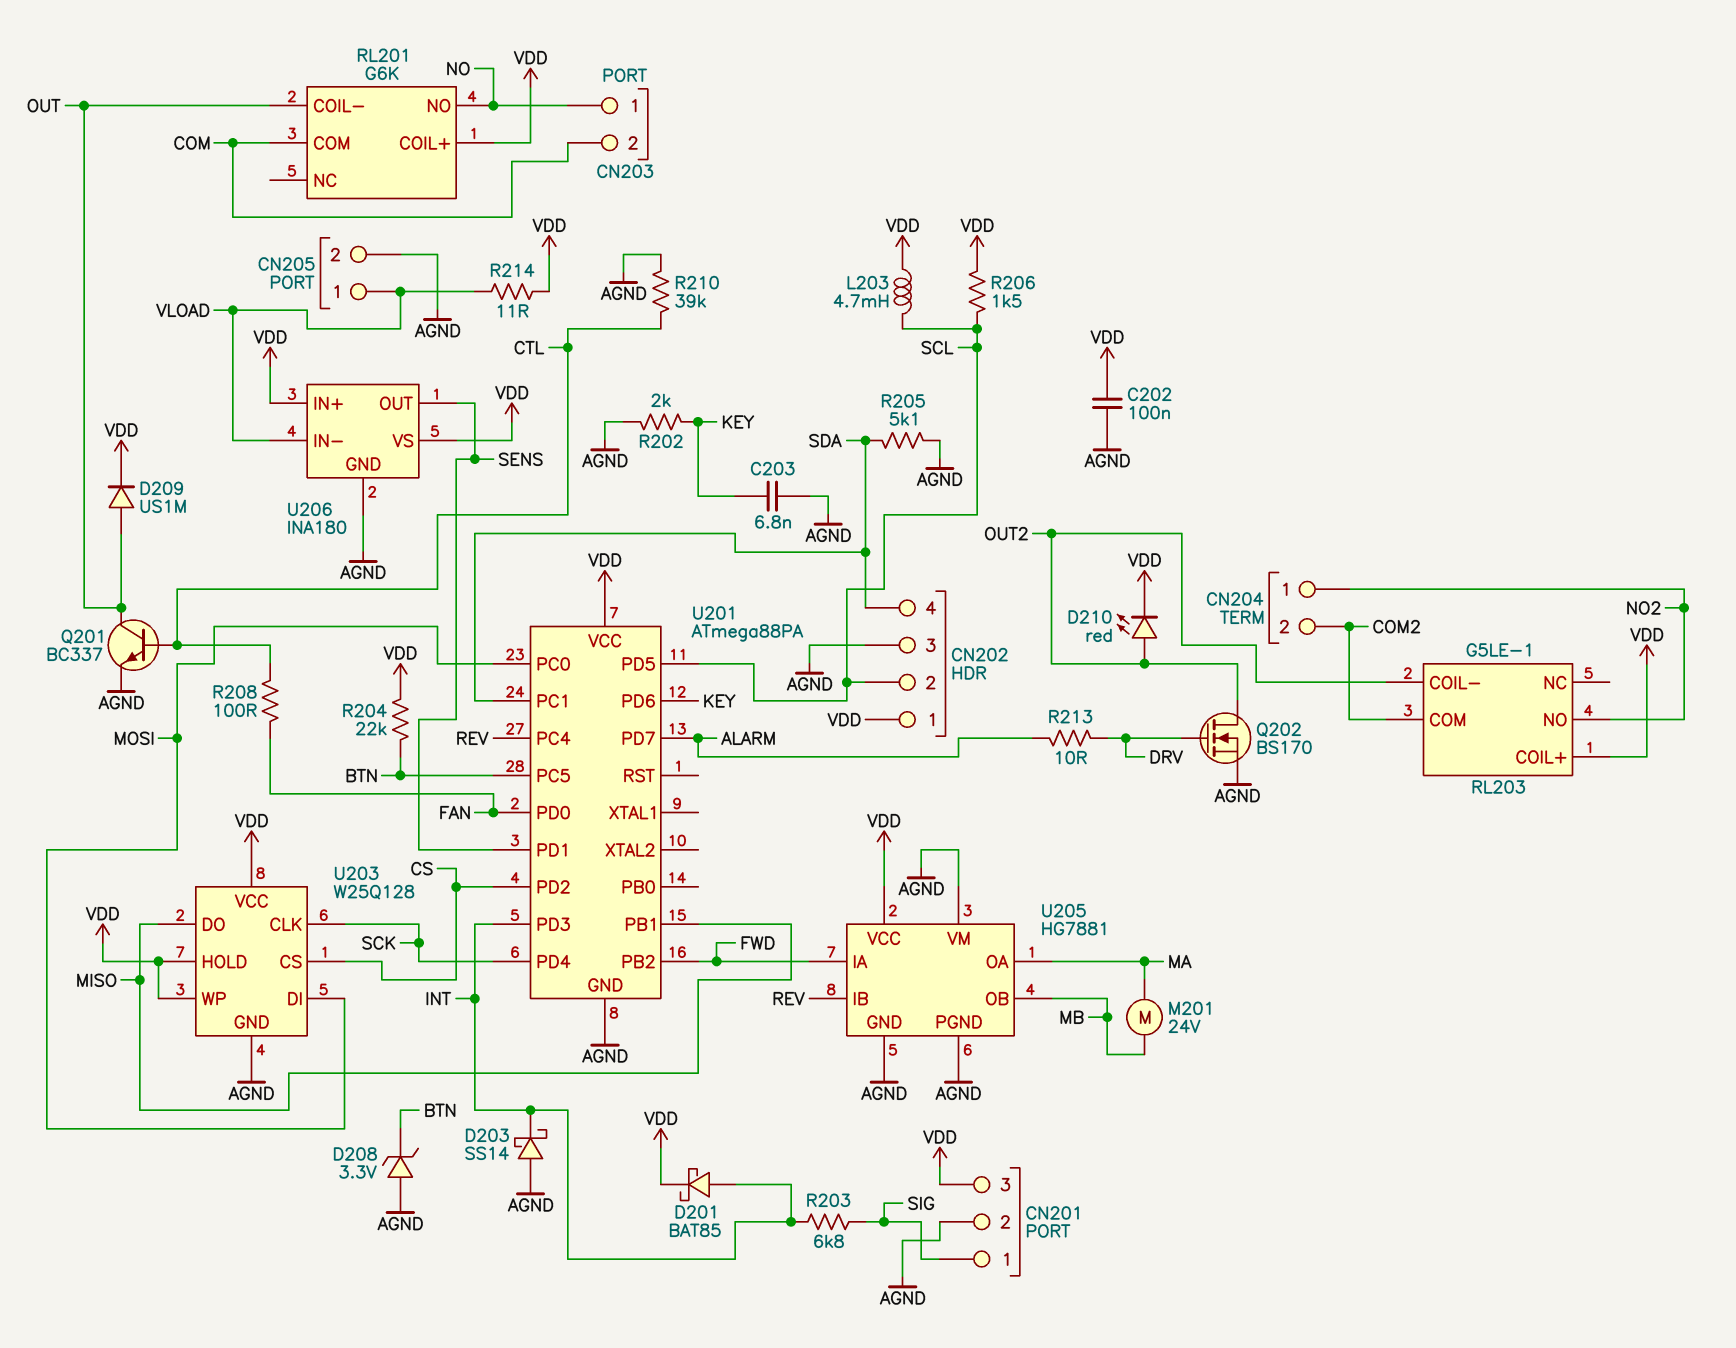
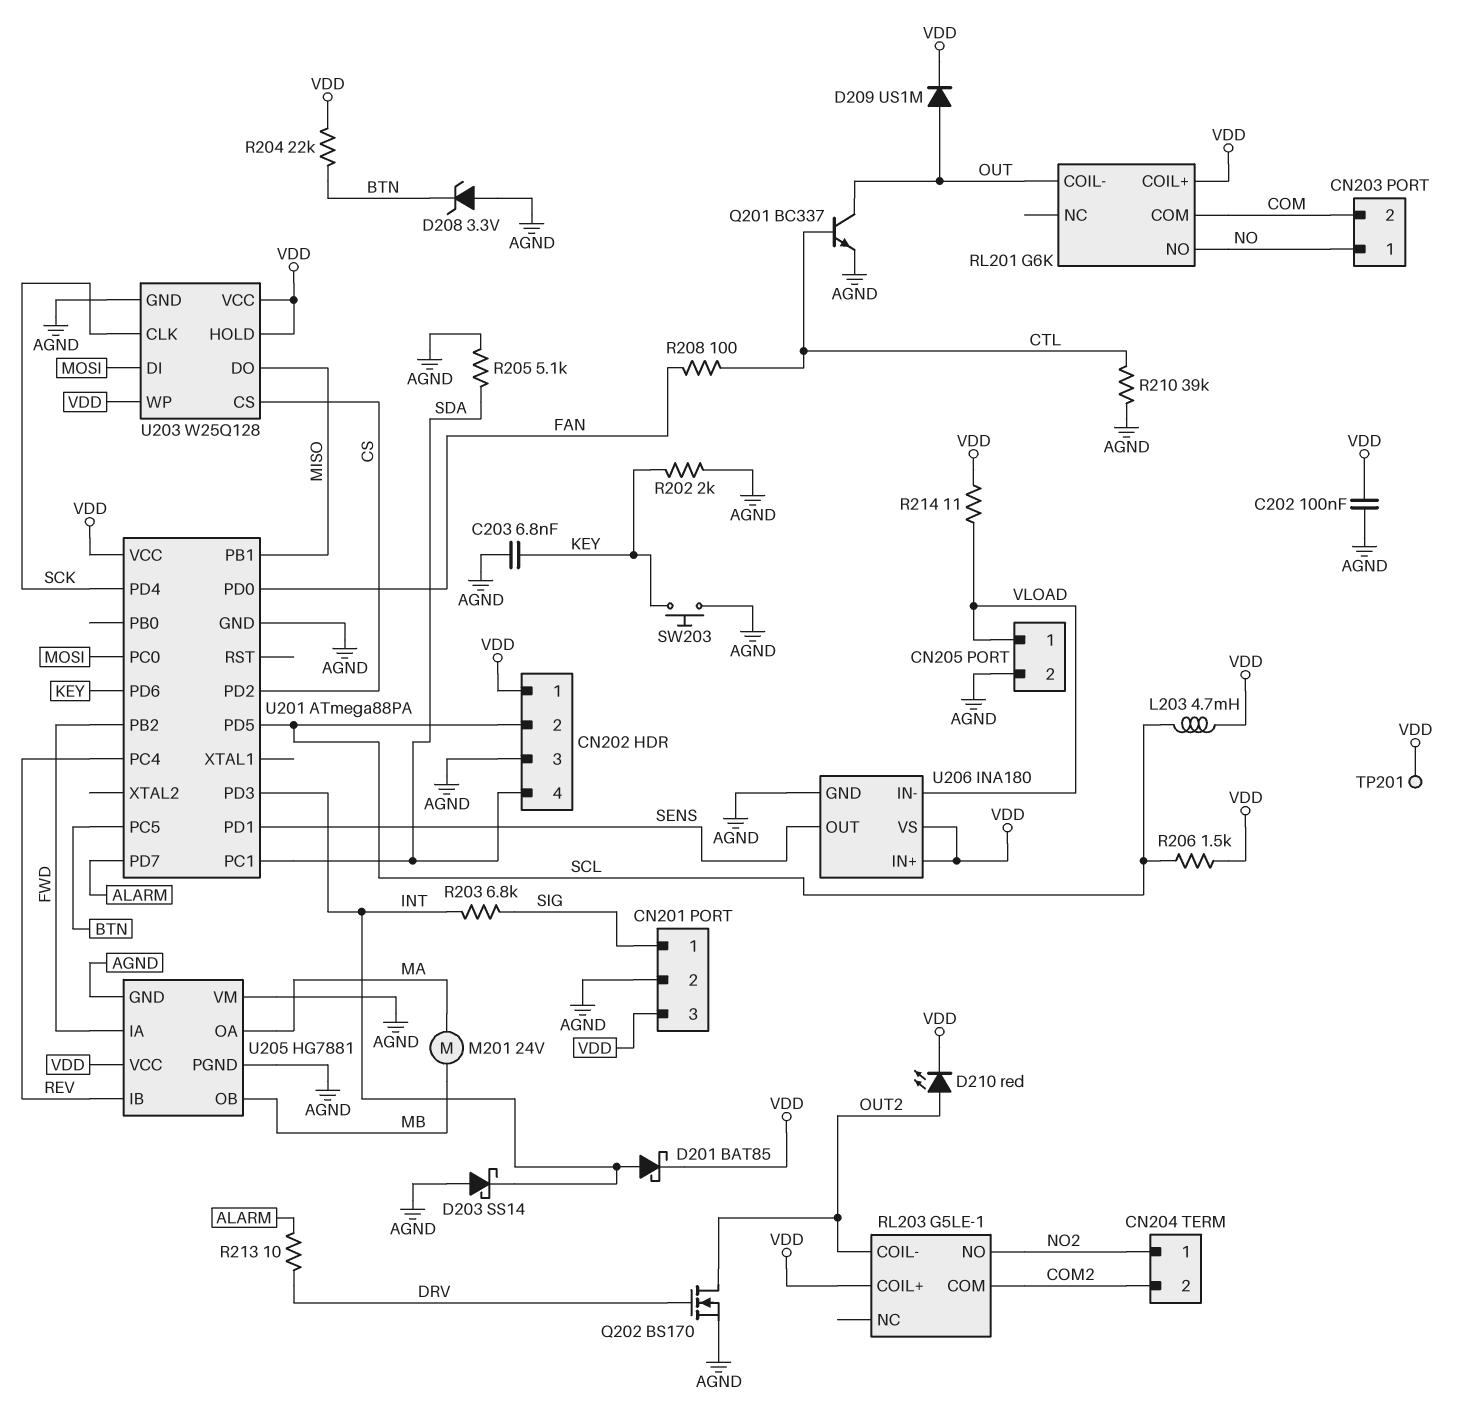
SW203: none -> button (AGND, KEY)
TP201: none -> test point (VDD)

